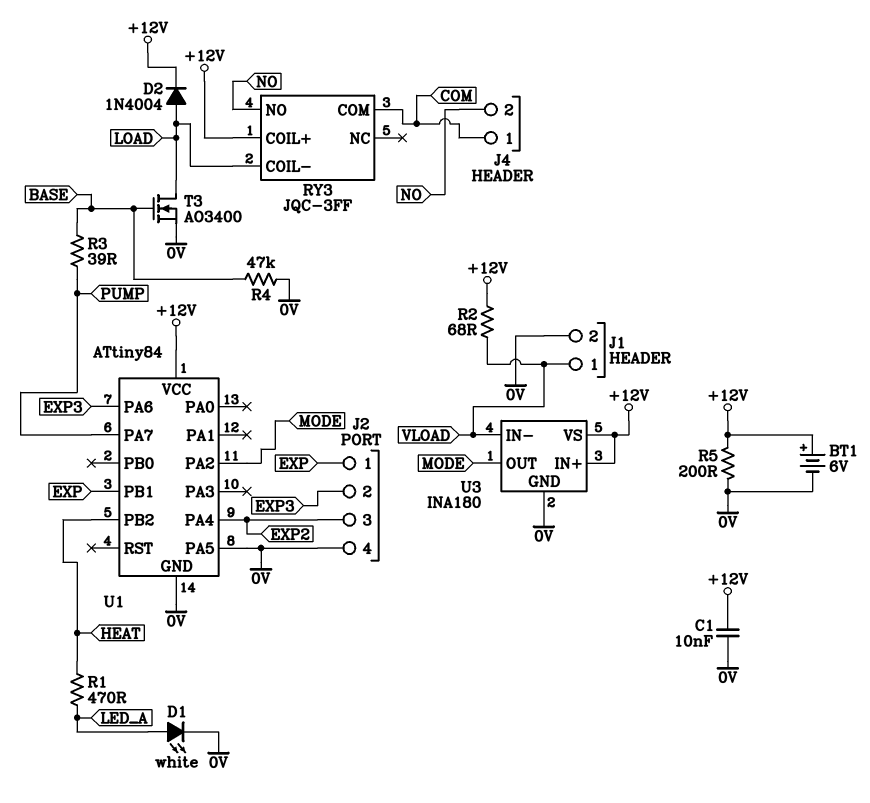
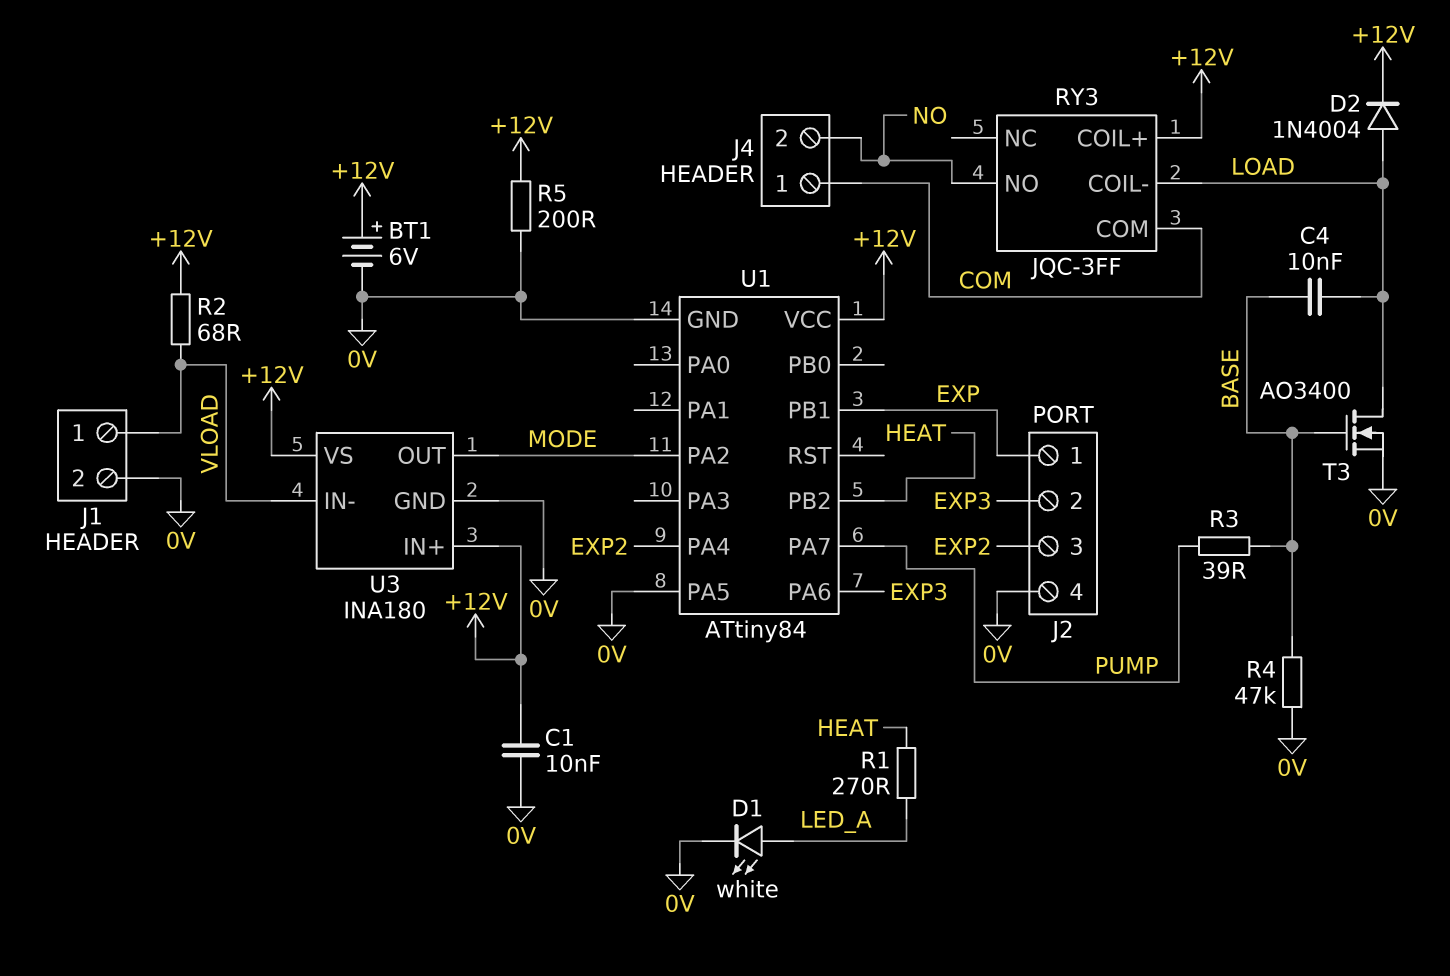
C4: none -> 10nF (BASE, LOAD)
R1: 470 (HEAT, LED_A) -> 270 (HEAT, LED_A)

